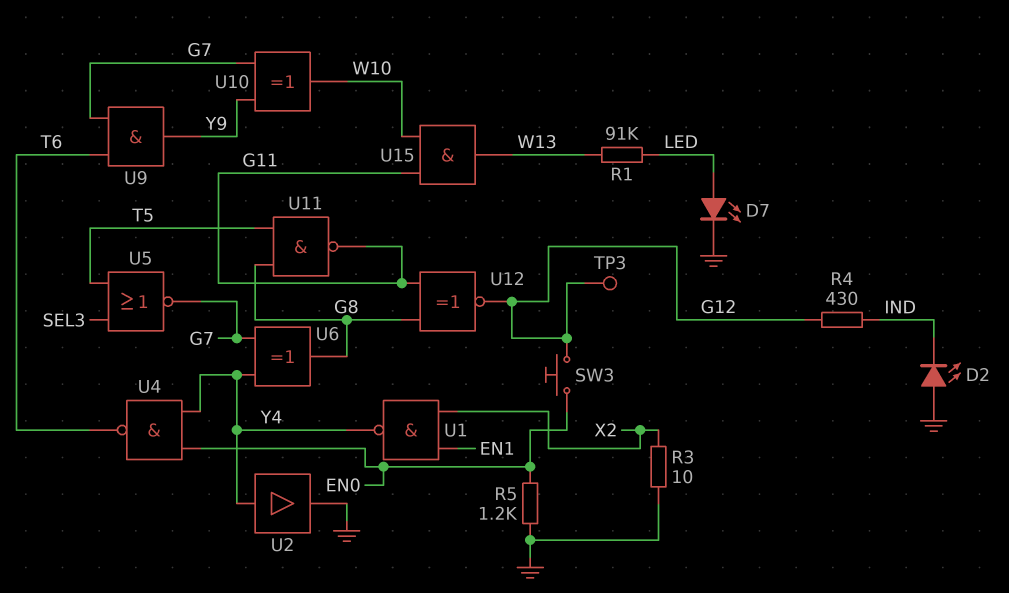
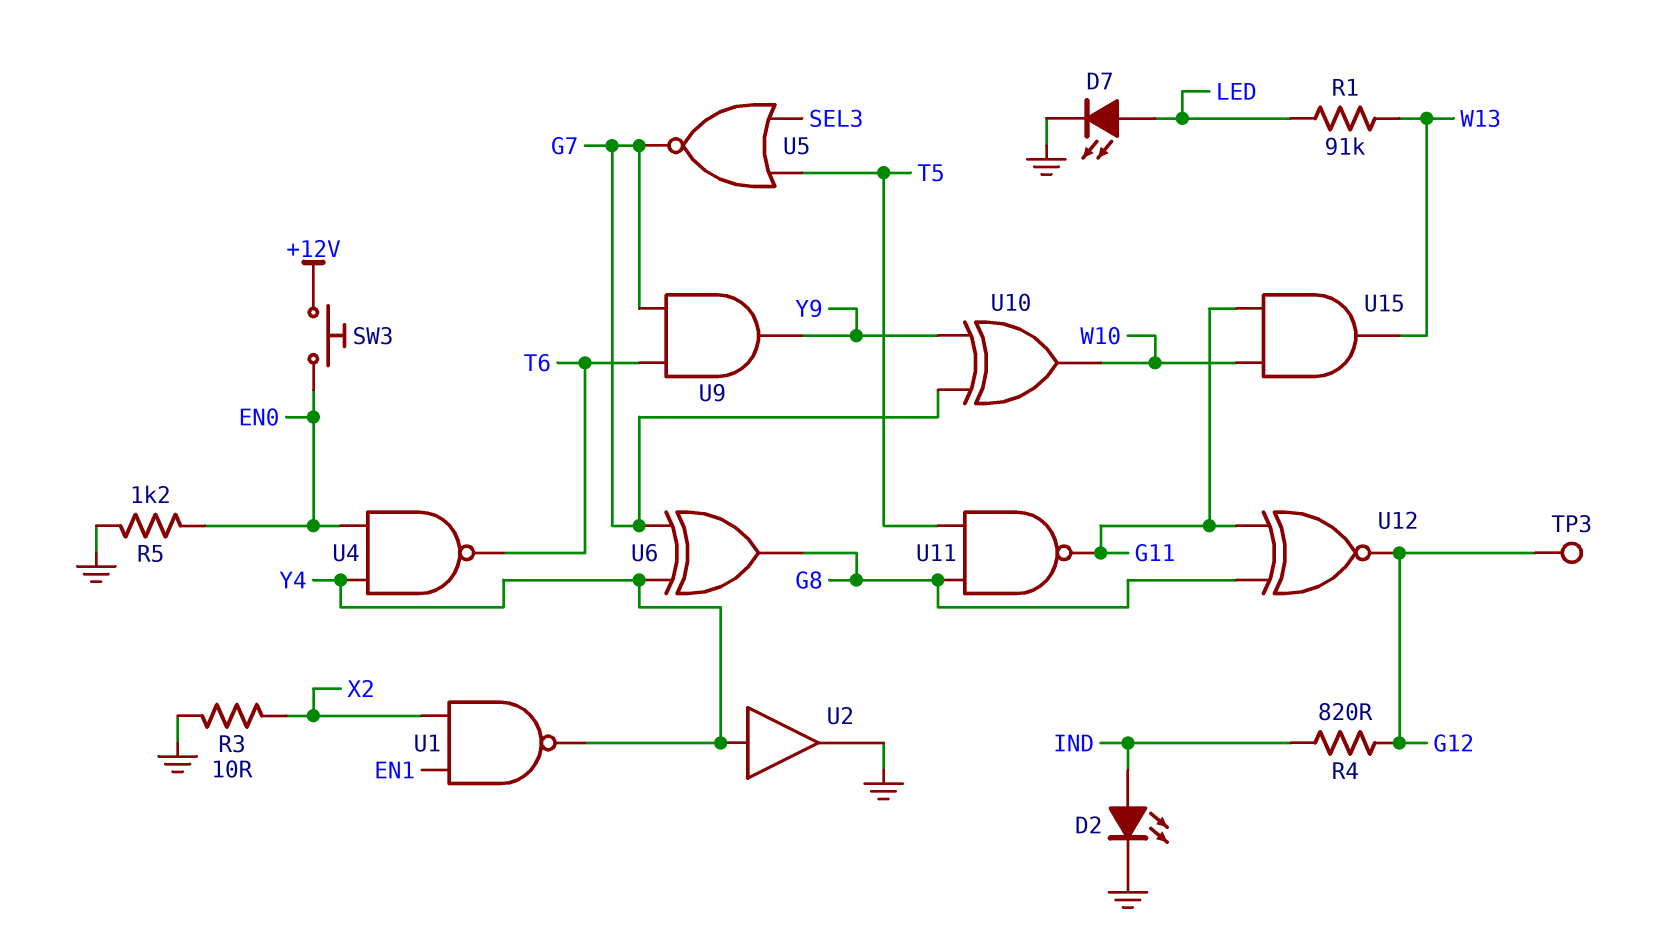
D2: LED (A GND, K IND) -> LED (A IND, K GND)
R4: 430 (G12, IND) -> 820 (G12, IND)
SW3: button (EN0, G12) -> button (+12V, EN0)

